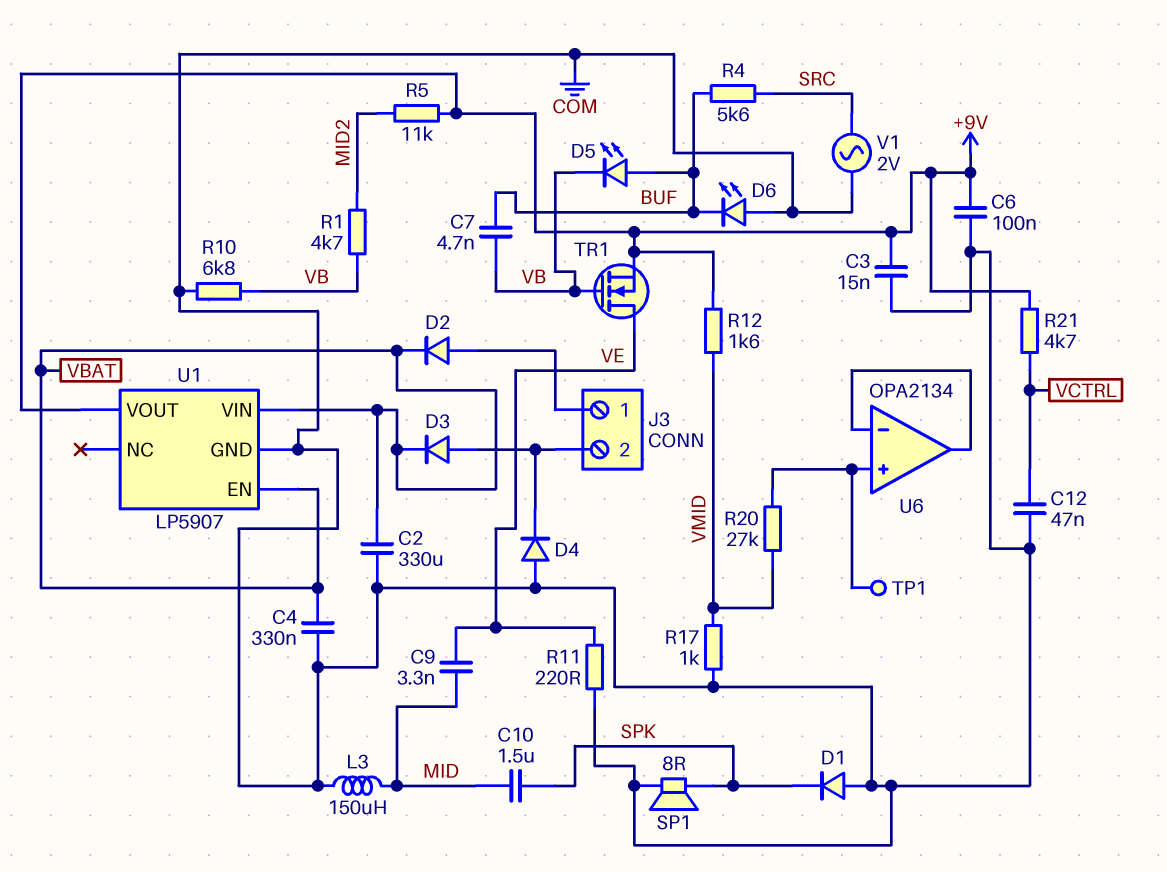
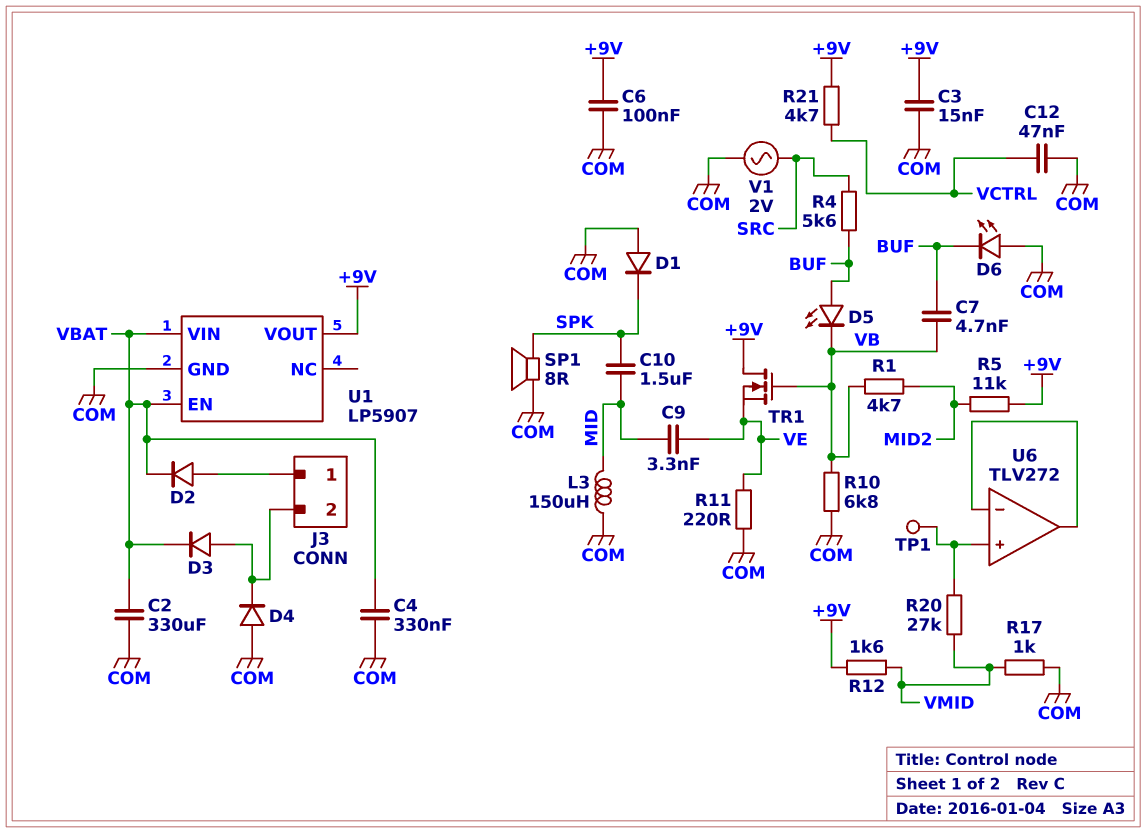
TR1: NMOS (G VB, D VE, S +9V) -> NMOS (G VB, D +9V, S VE)
U6: OPA2134 -> TLV272

